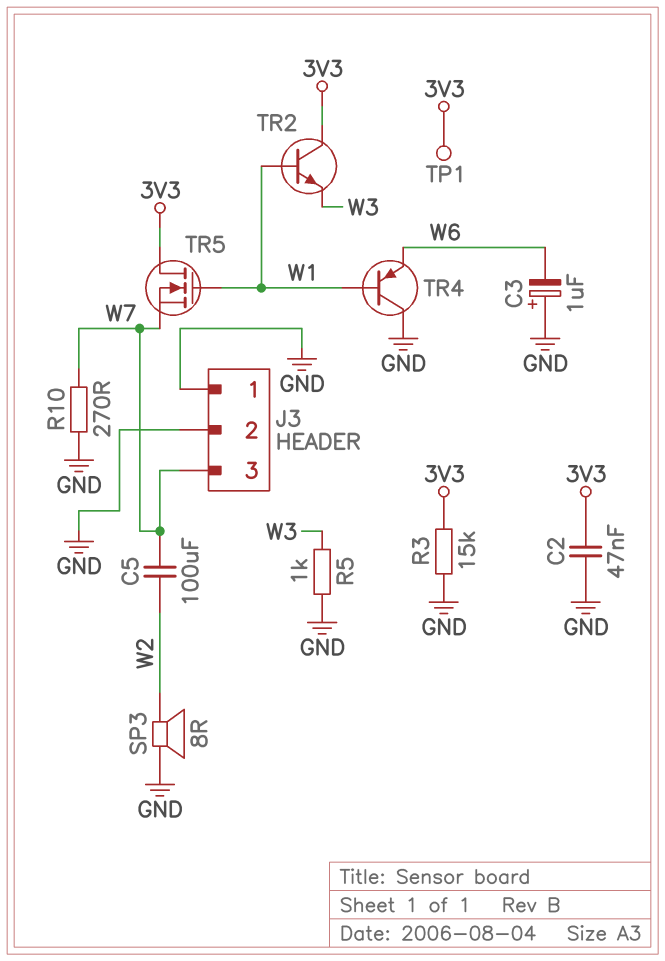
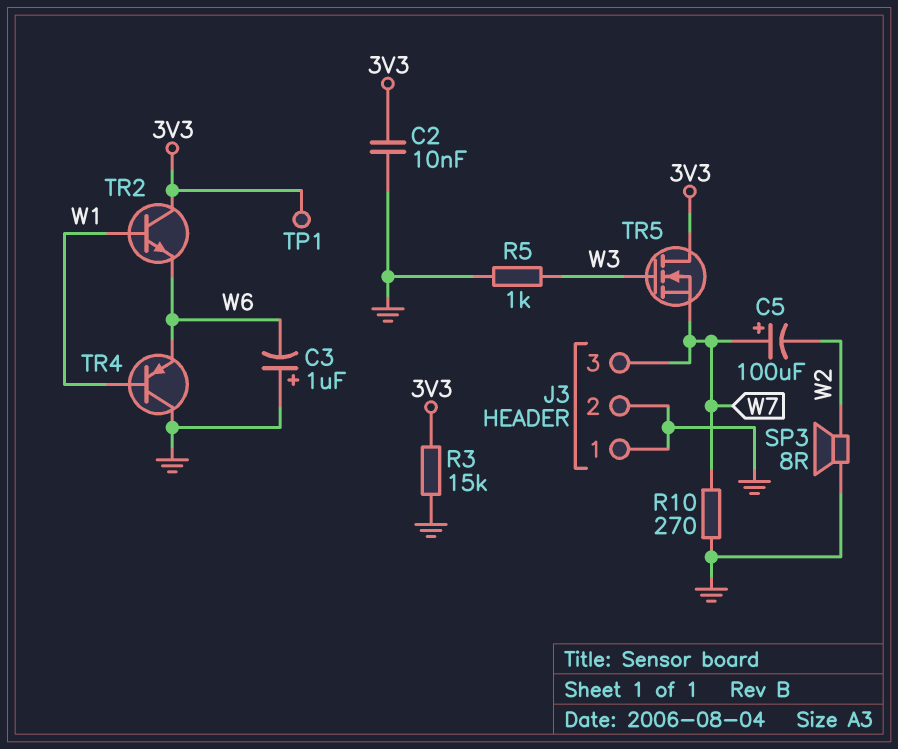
C2: 47nF (3V3, GND) -> 10nF (3V3, GND)
C5: 100uF (W2, W7) -> 100uF (plus W7, minus W2)
TR2: NPN (B W1, C 3V3, E W3) -> NPN (B W1, C 3V3, E W6)
TR5: NMOS (G W1, D 3V3, S W7) -> NMOS (G W3, D 3V3, S W7)

